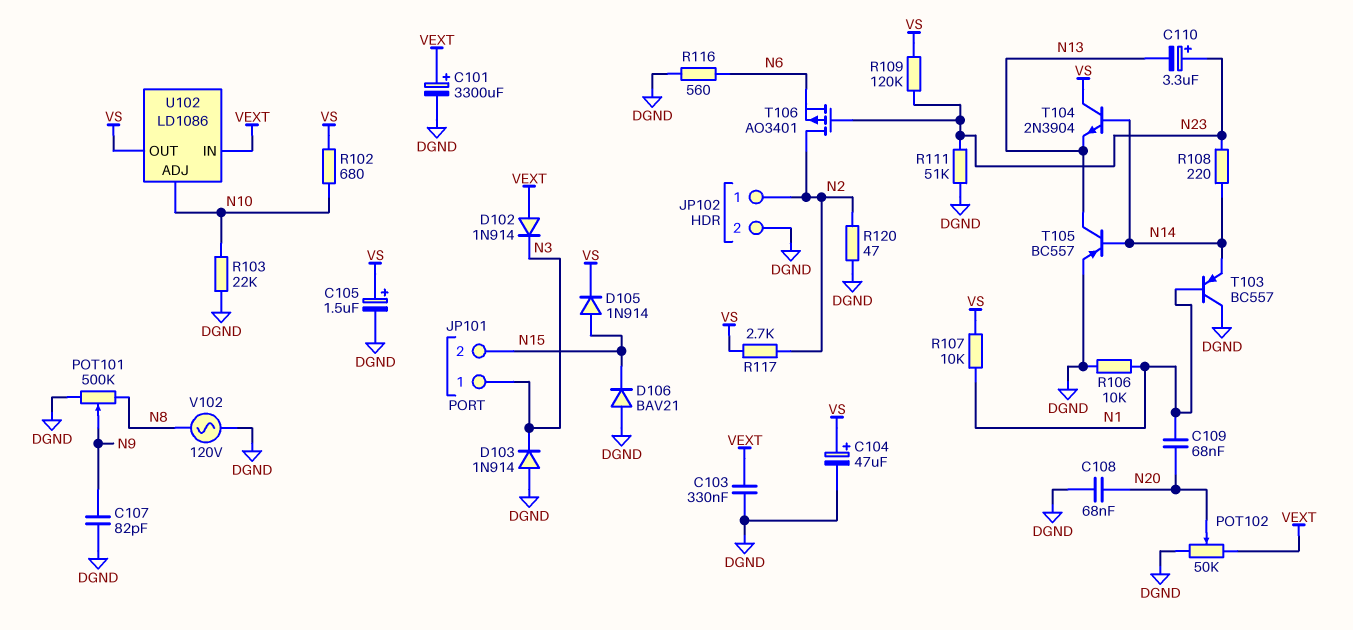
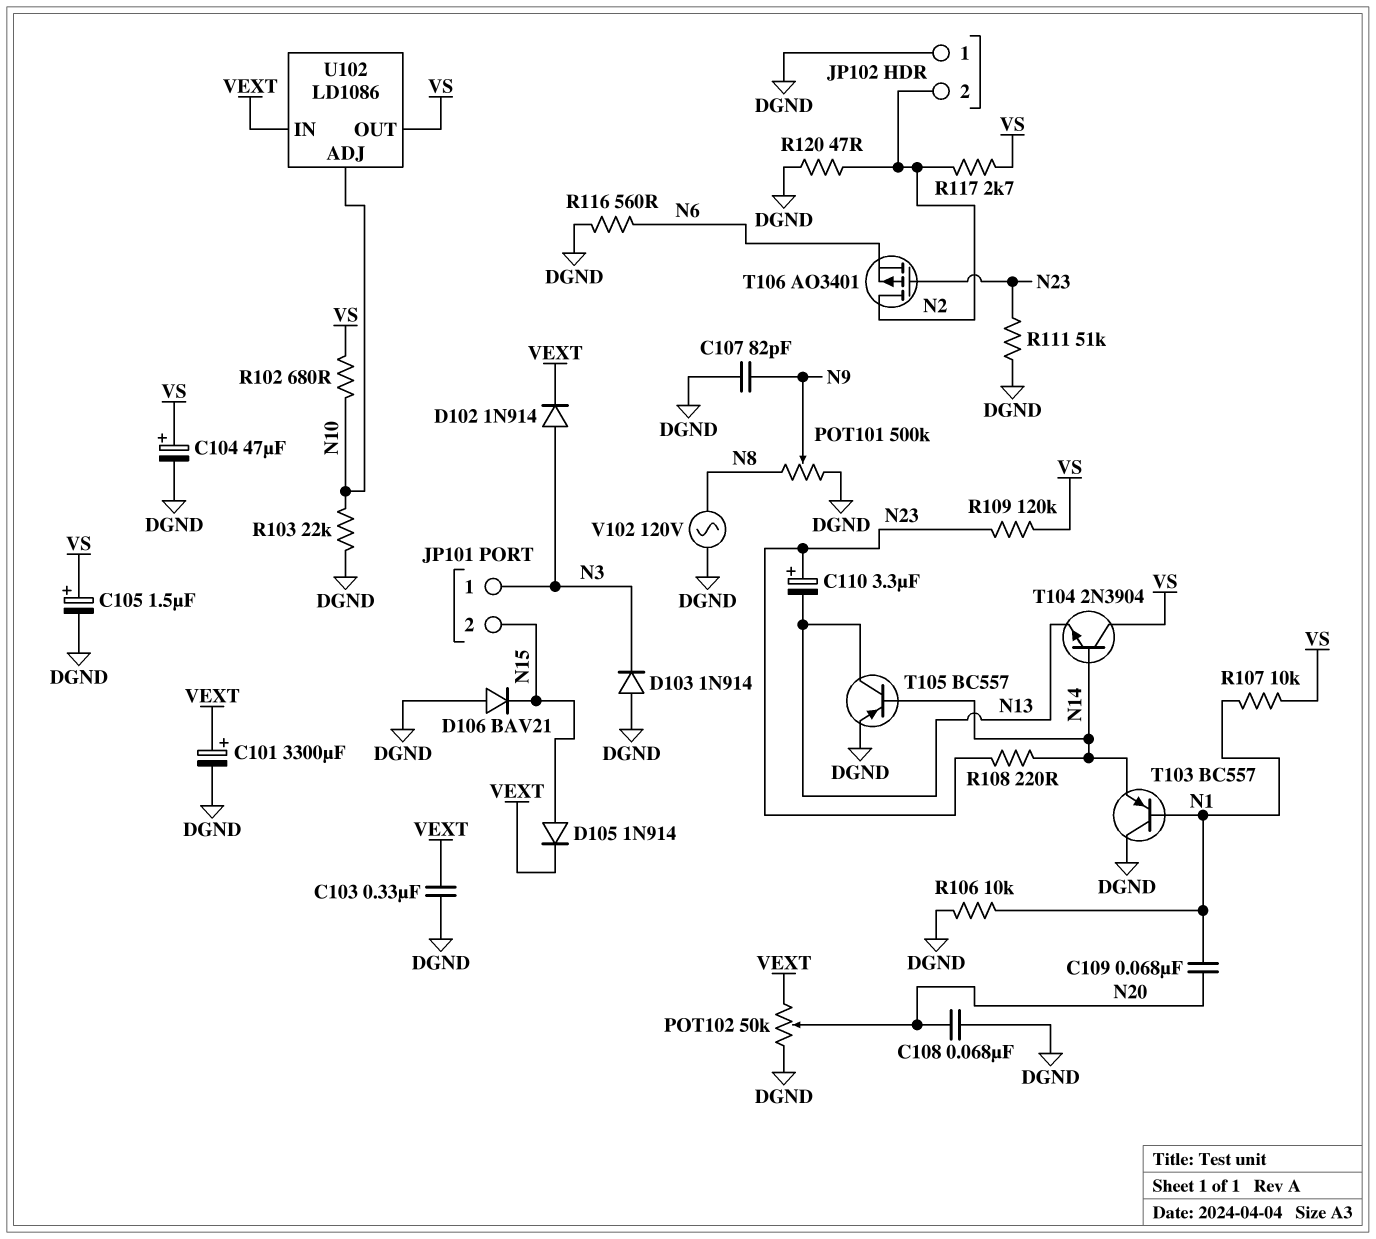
D102: diode 1N914 (A VEXT, K N3) -> diode 1N914 (A N3, K VEXT)
D105: diode 1N914 (A N15, K VS) -> diode 1N914 (A N15, K VEXT)
JP102 pin 1: N2 -> DGND
JP102 pin 2: DGND -> N2

